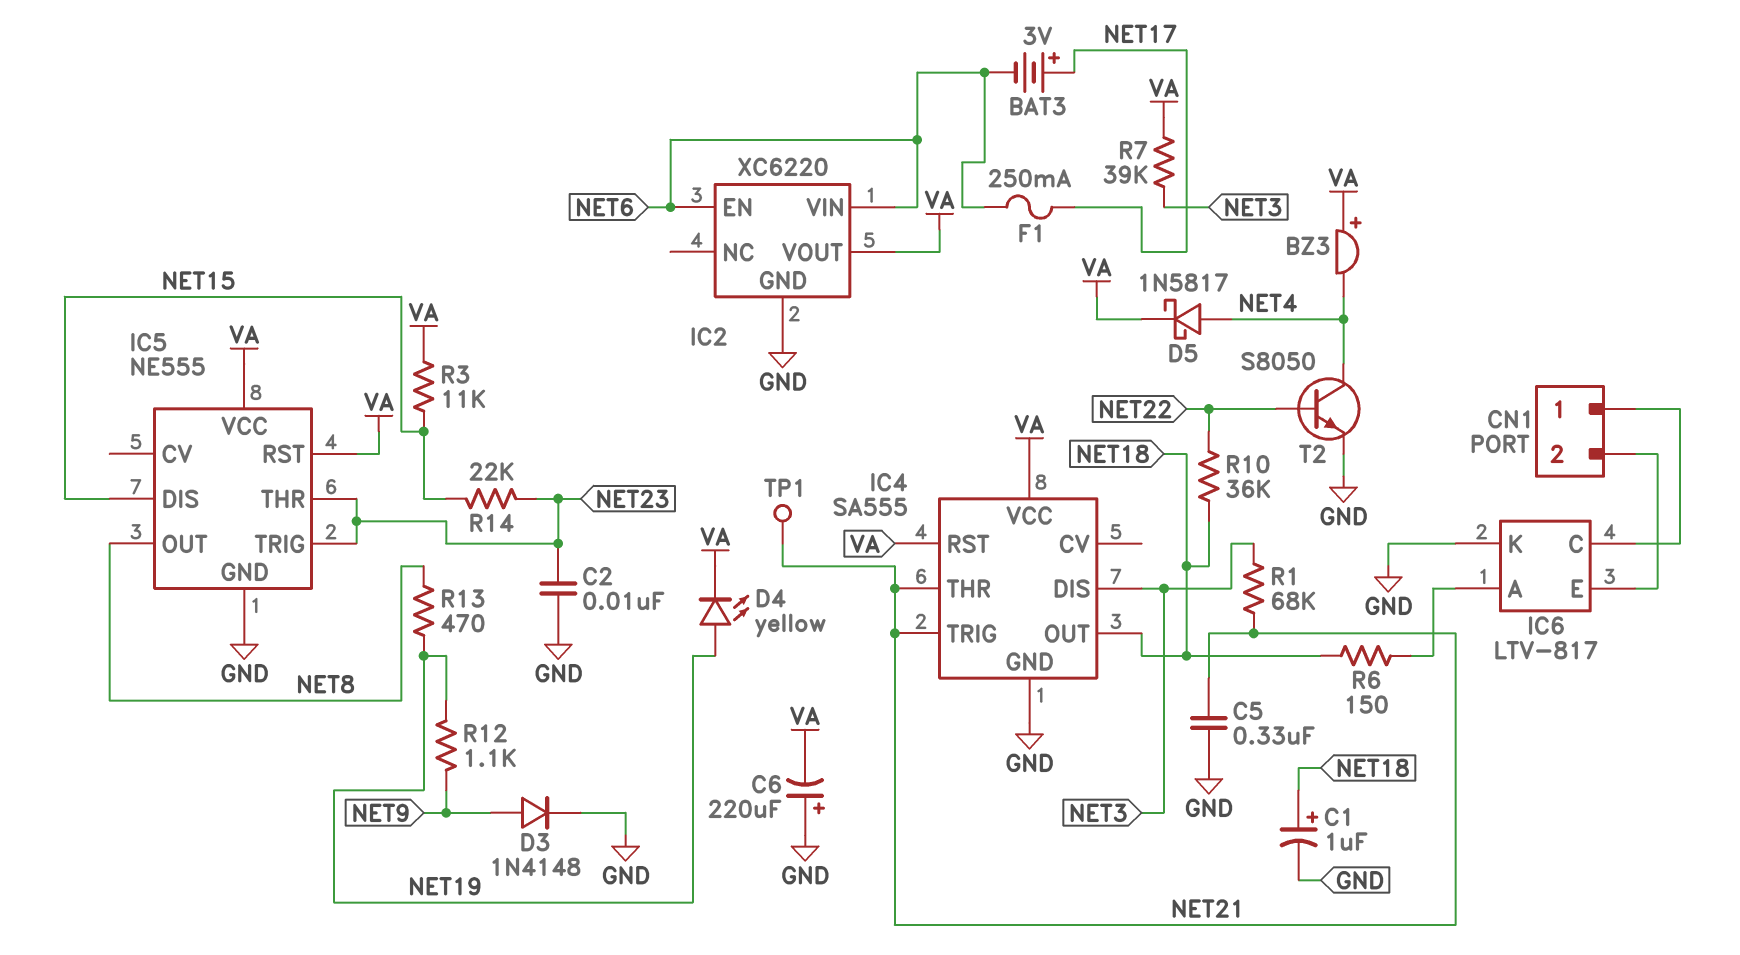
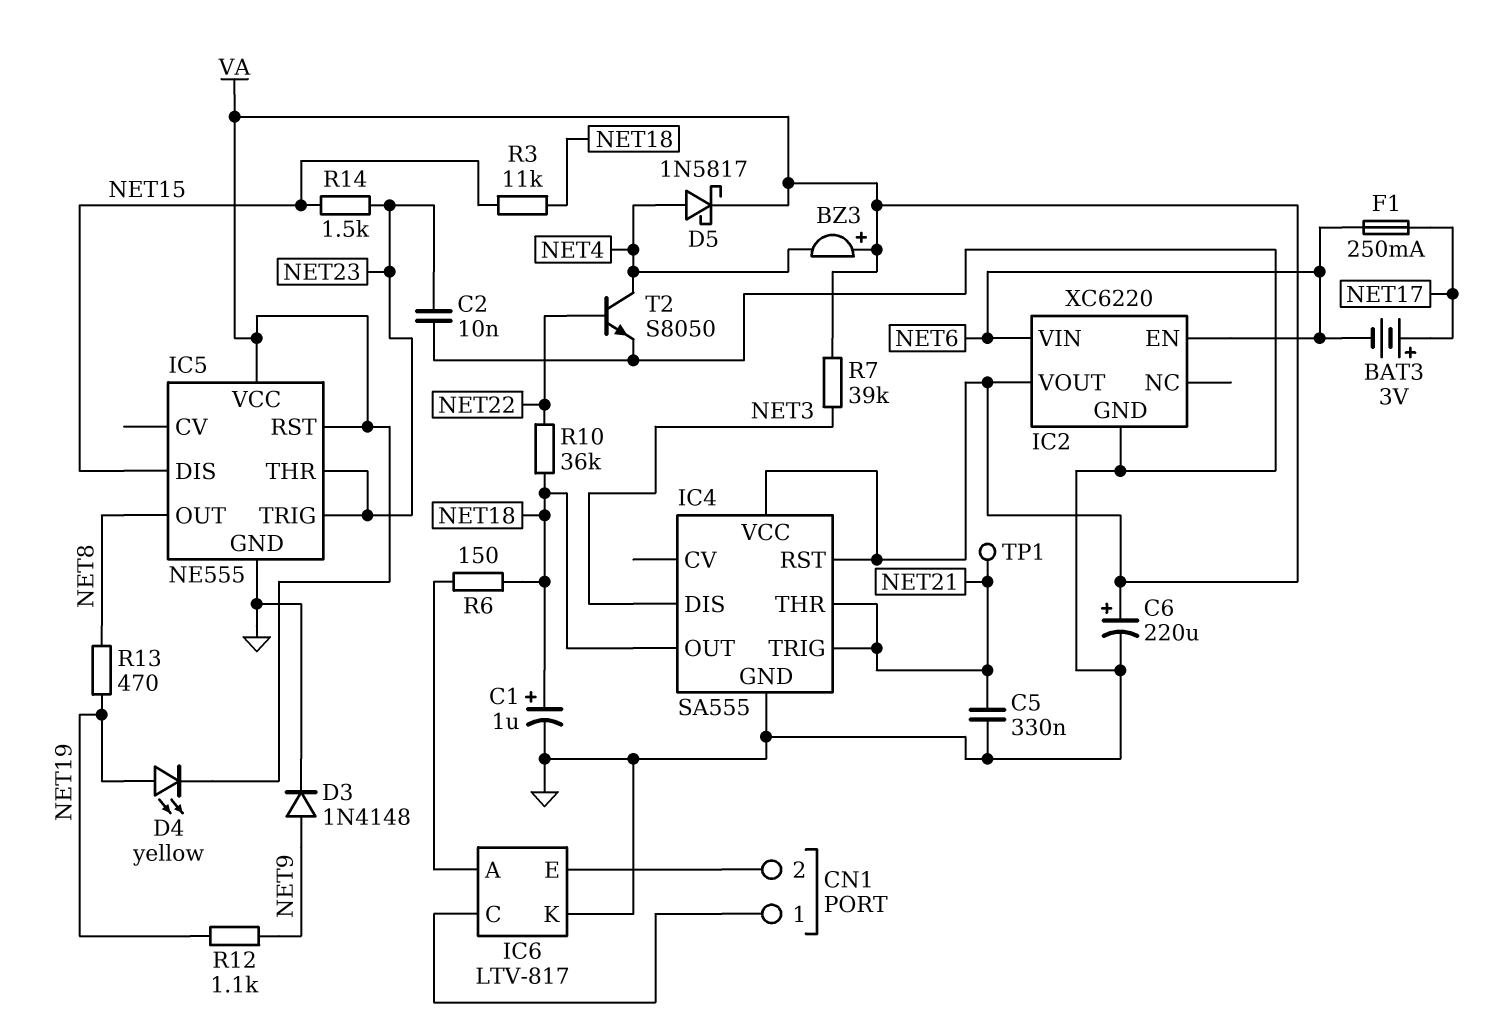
C6: 220uF (plus GND, minus VA) -> 220uF (plus VA, minus GND)
R1: 68k (NET3, NET21) -> none
R3: 11k (NET15, VA) -> 11k (NET15, NET18)
R14: 22k (NET15, NET23) -> 1.5k (NET15, NET23)

